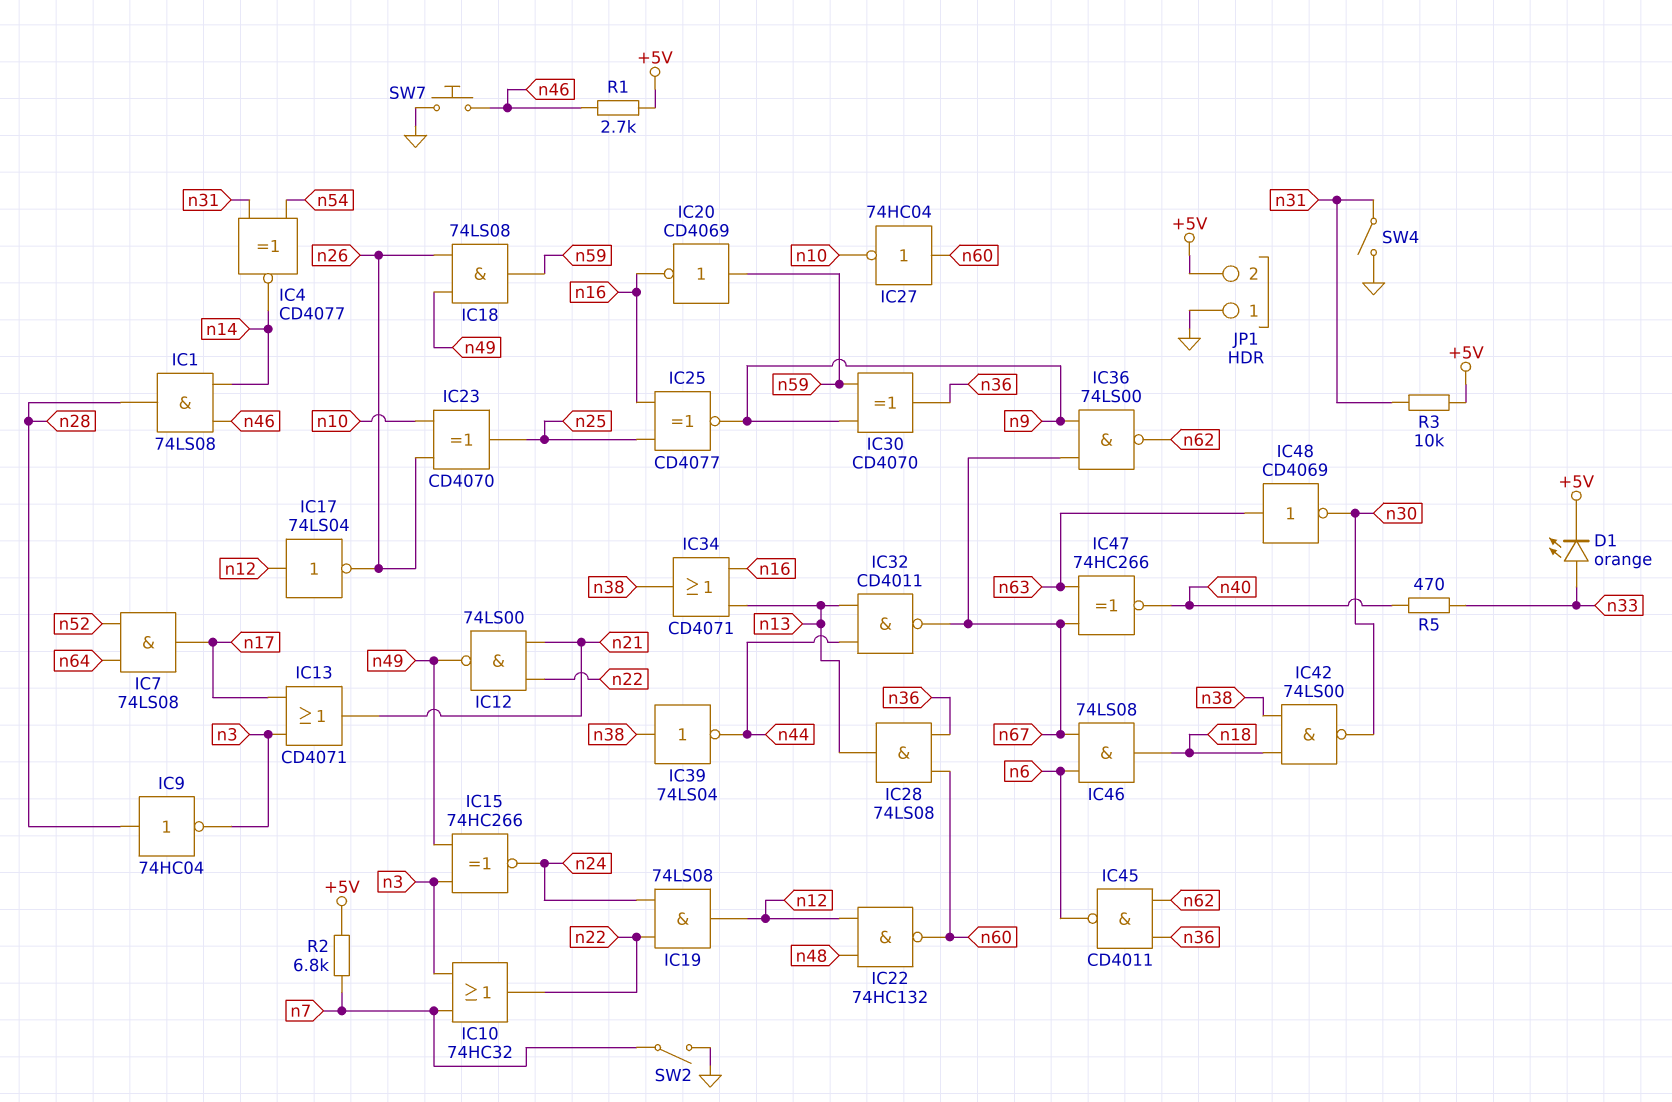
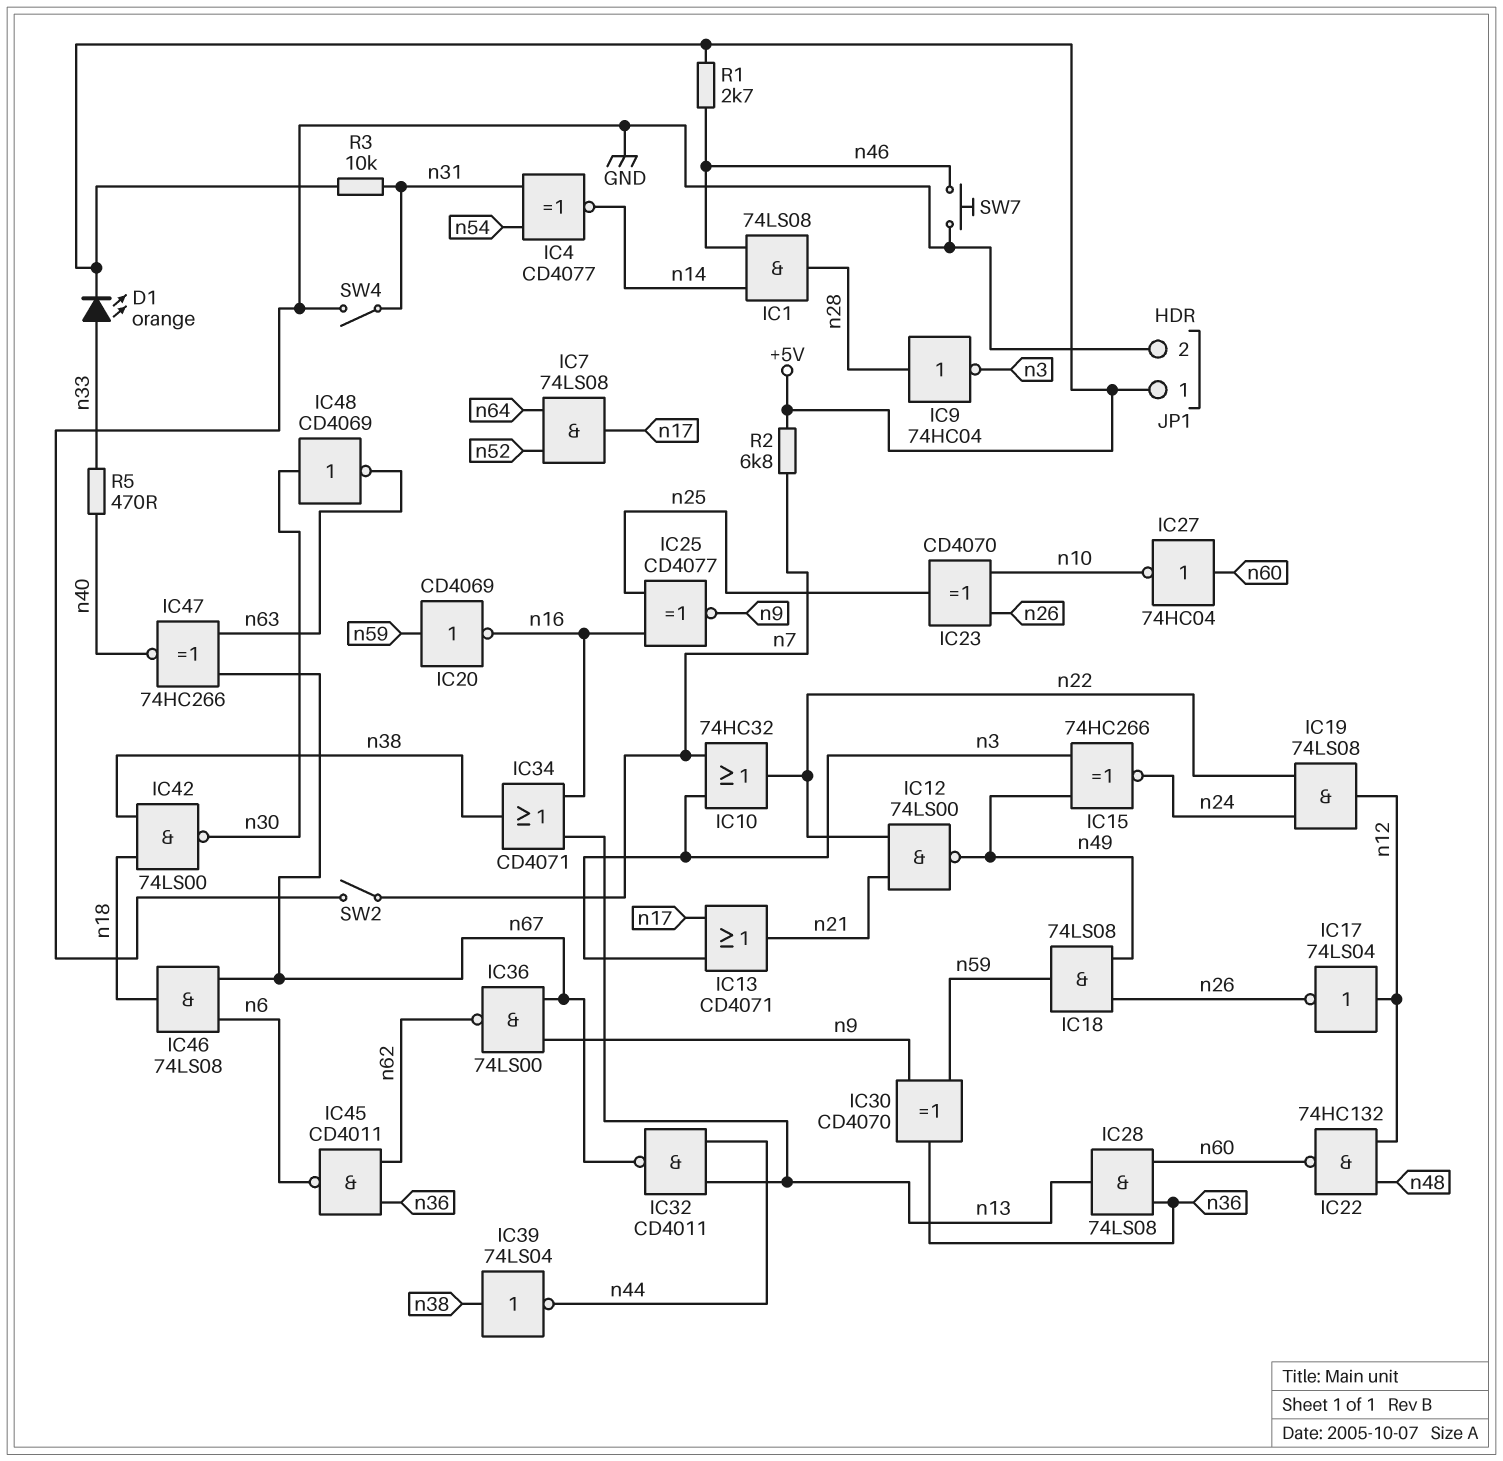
IC48: NOT CD4069 (in n63, out n30) -> NOT CD4069 (in n30, out n63)
JP1 pin 1: GND -> +5V
JP1 pin 2: +5V -> GND

